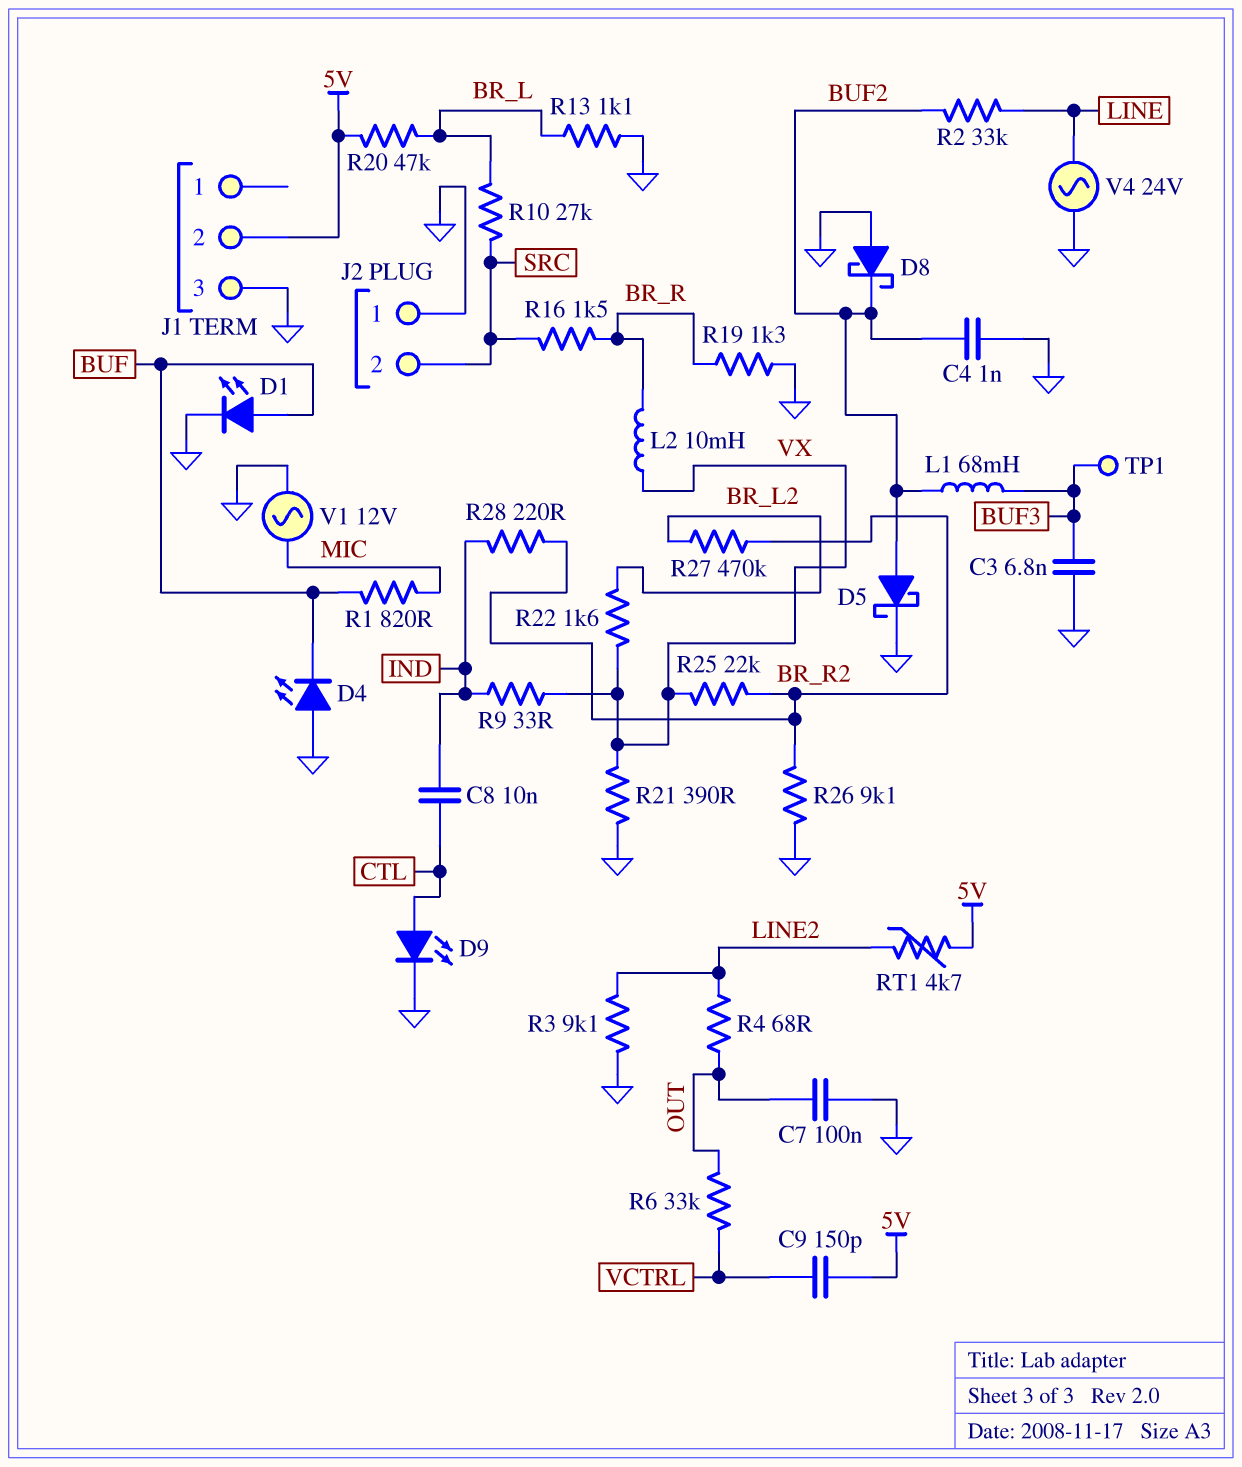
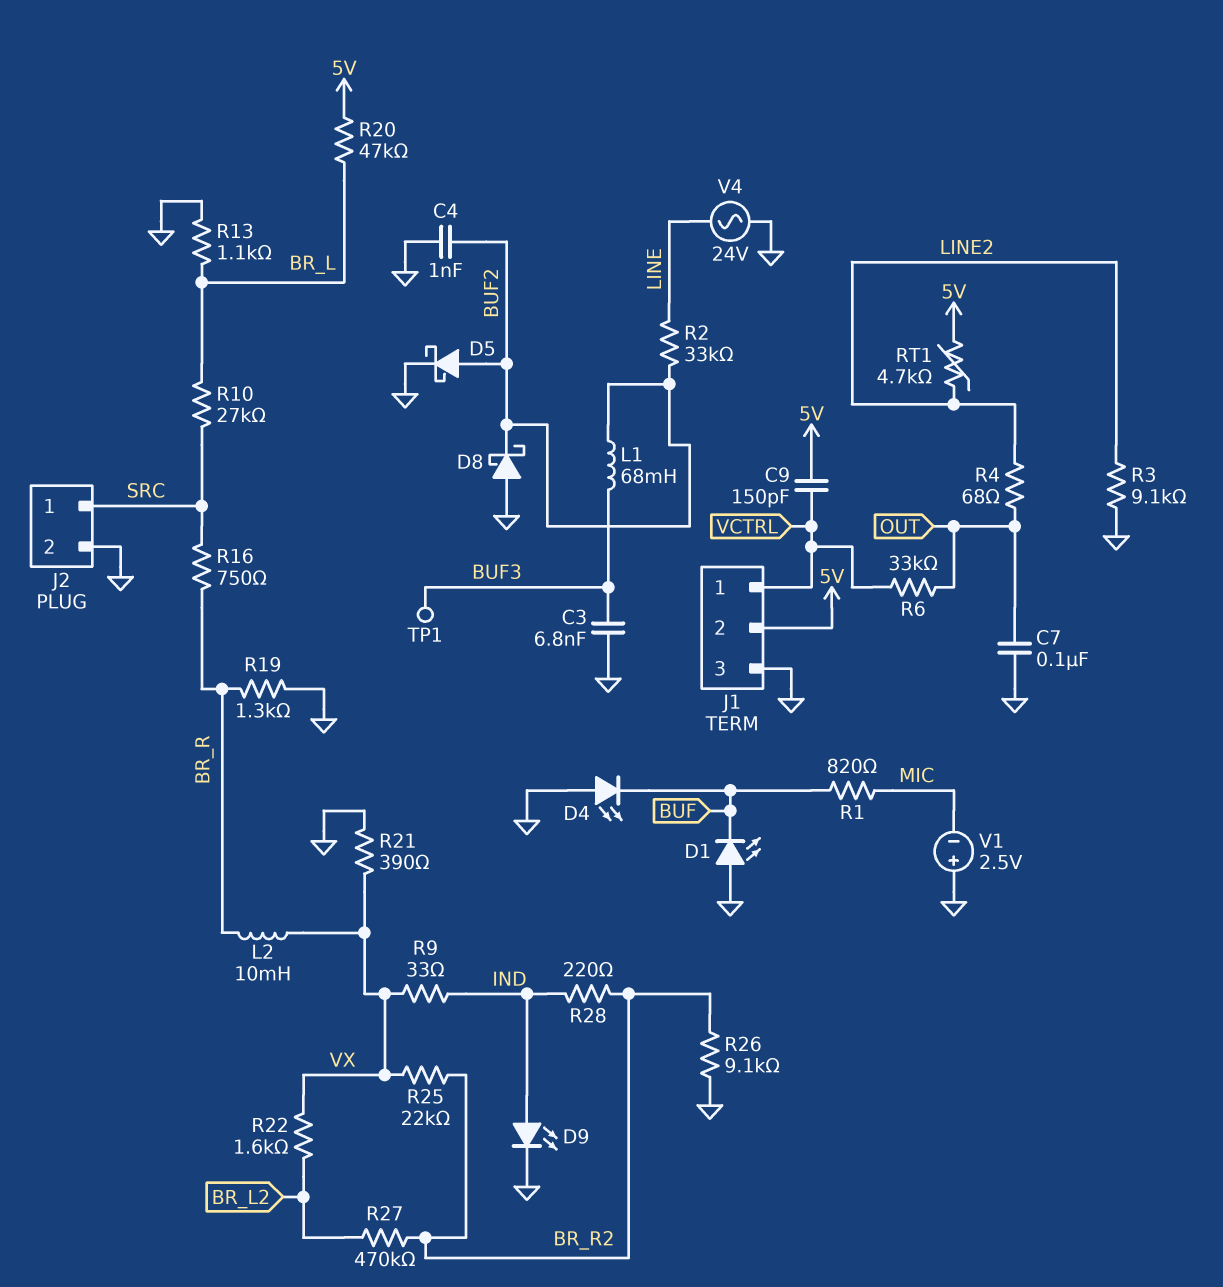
C8: 10nF (CTL, IND) -> none
D1: LED (A BUF, K GND) -> LED (A GND, K BUF)
D9: LED (A CTL, K GND) -> LED (A IND, K GND)
J1 pin 1: none -> VCTRL
J2 pin 1: GND -> SRC
J2 pin 2: SRC -> GND
R16: 1.5k (BR_R, SRC) -> 750 (BR_R, SRC)
V1: AC 12V (GND, MIC) -> 2.5V (plus GND, minus MIC)

